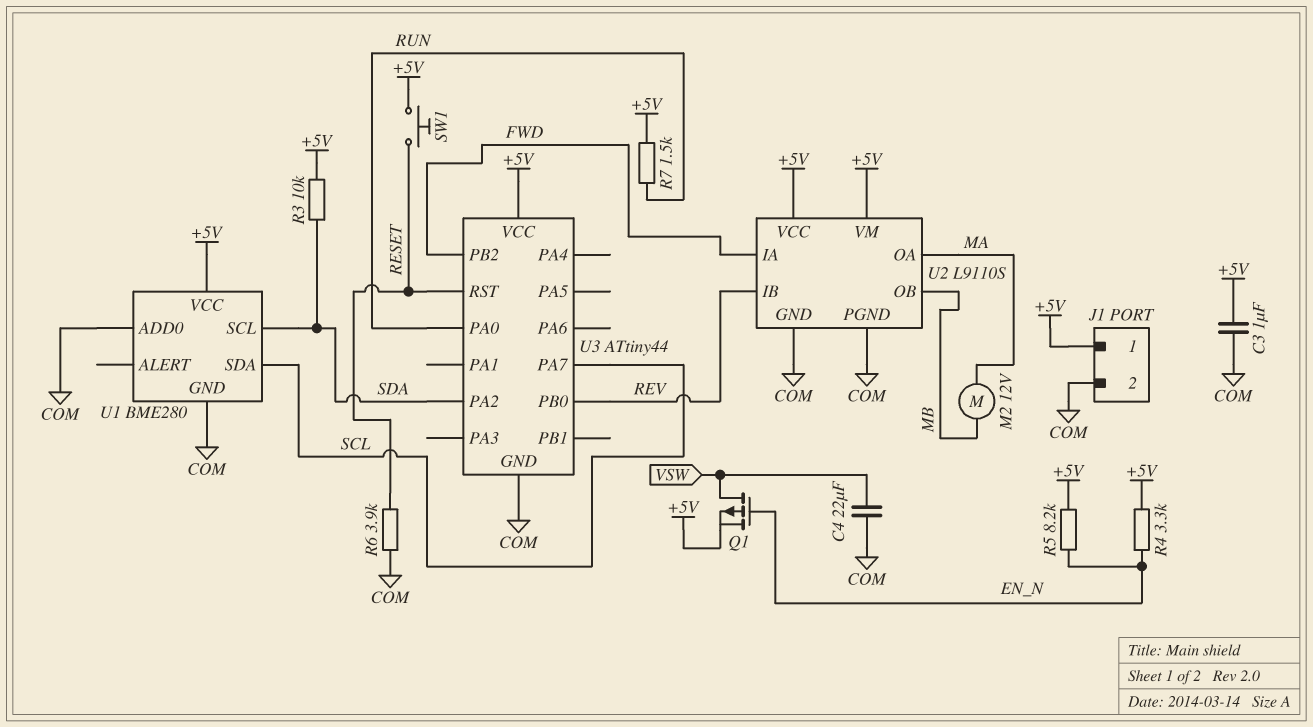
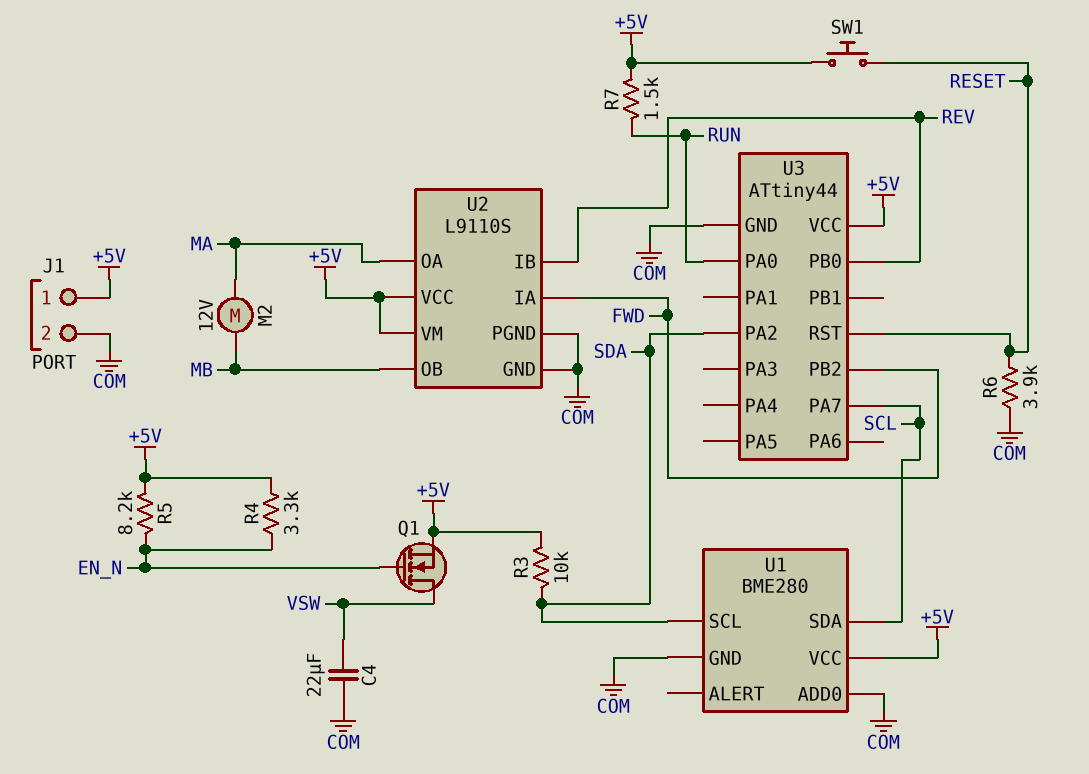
C3: 1uF (+5V, COM) -> none
Q1: PMOS (G EN_N, D VSW, S +5V) -> NMOS (G EN_N, D VSW, S +5V)

